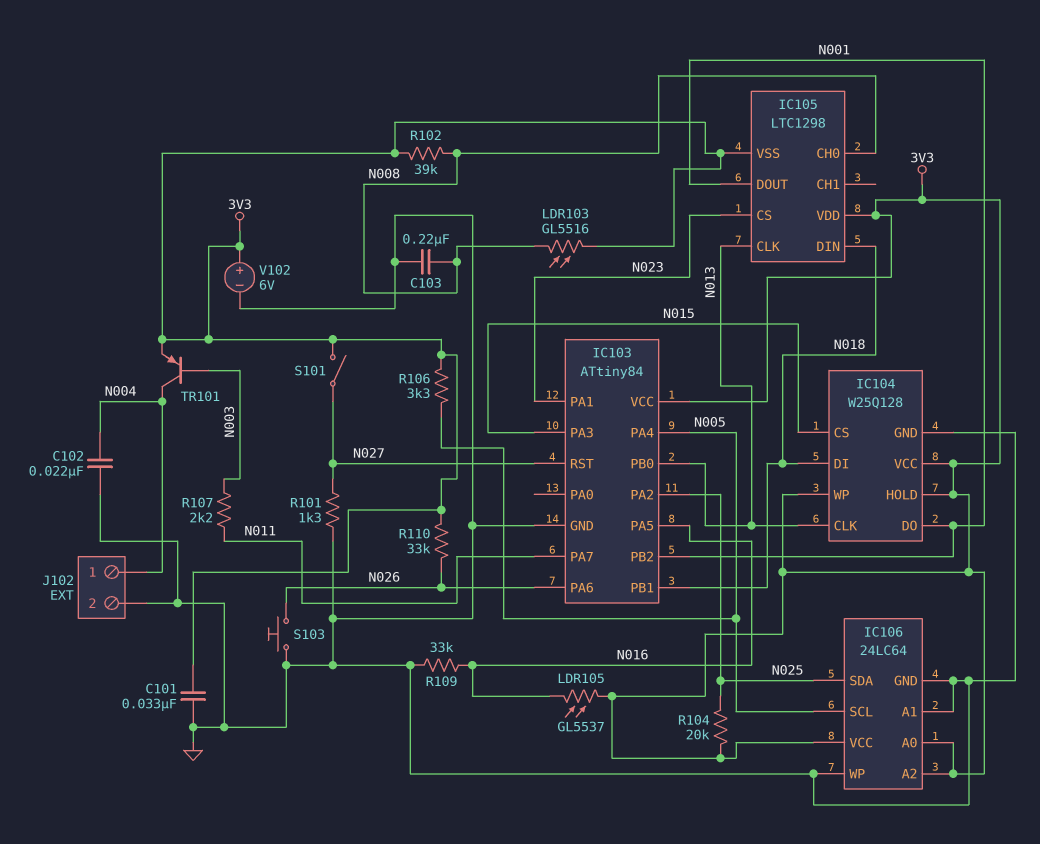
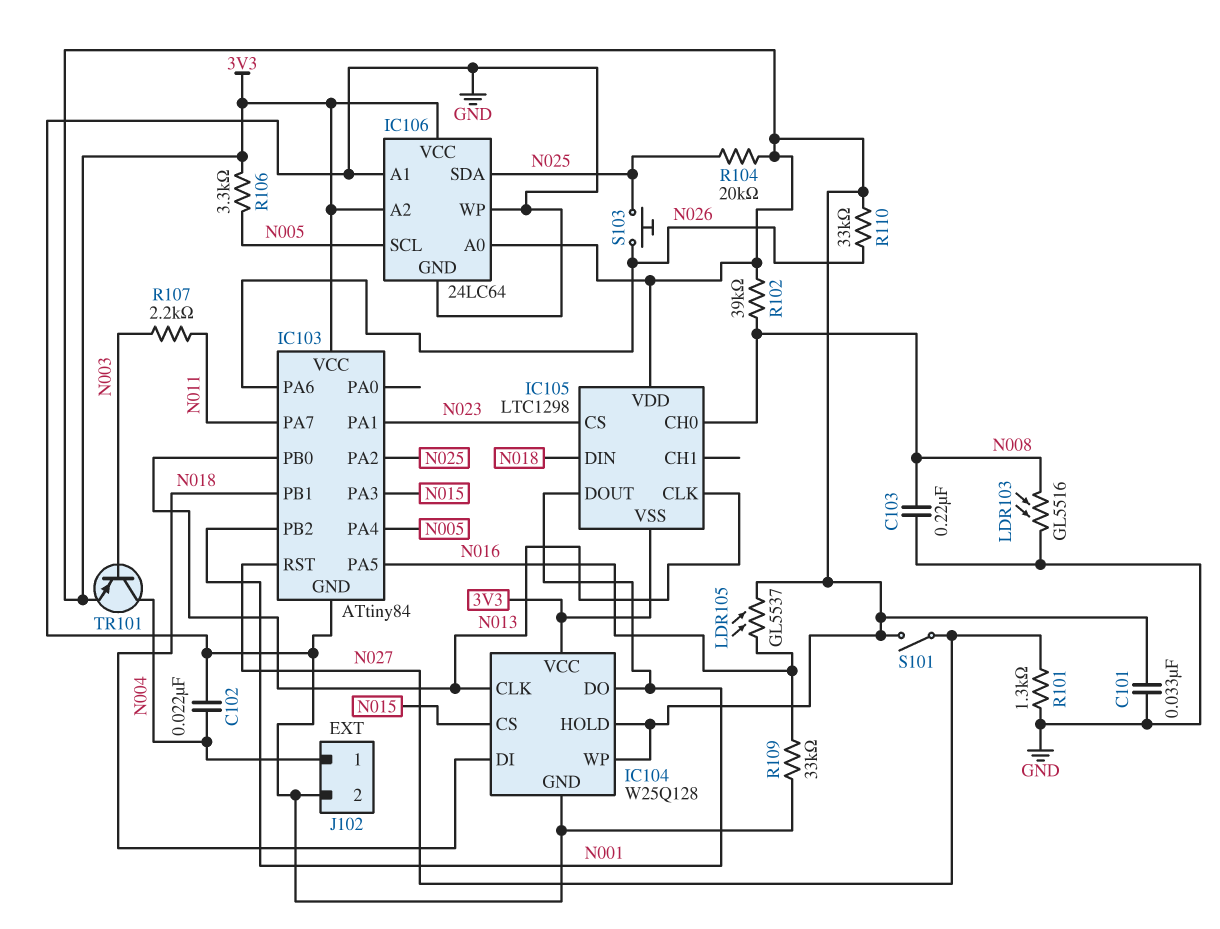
LDR103: GL5516 (3V3, N008) -> GL5516 (GND, N008)
S103: button (GND, N026) -> button (N025, N026)
V102: 6V (plus 3V3, minus GND) -> none

